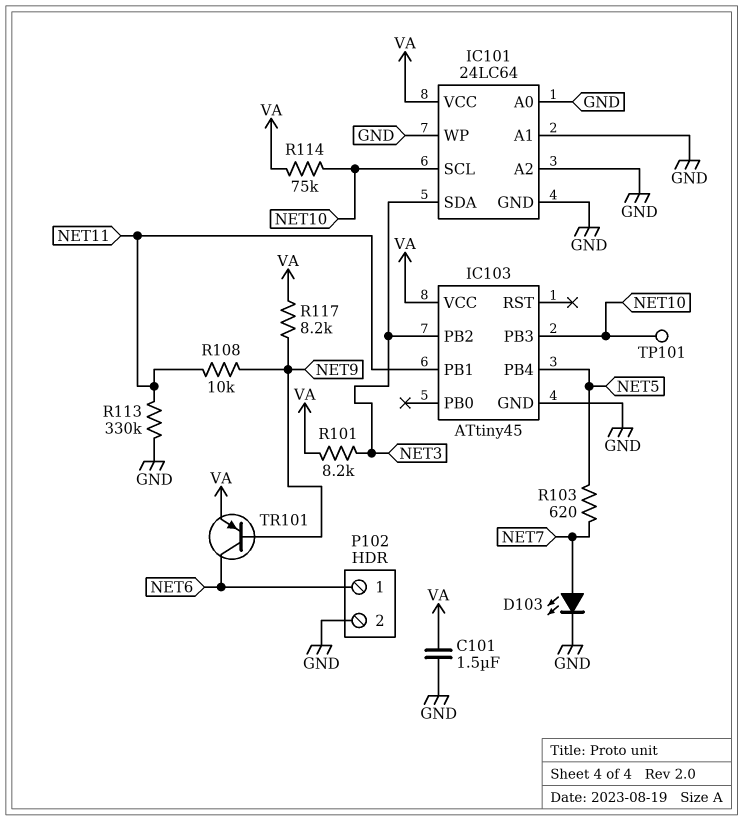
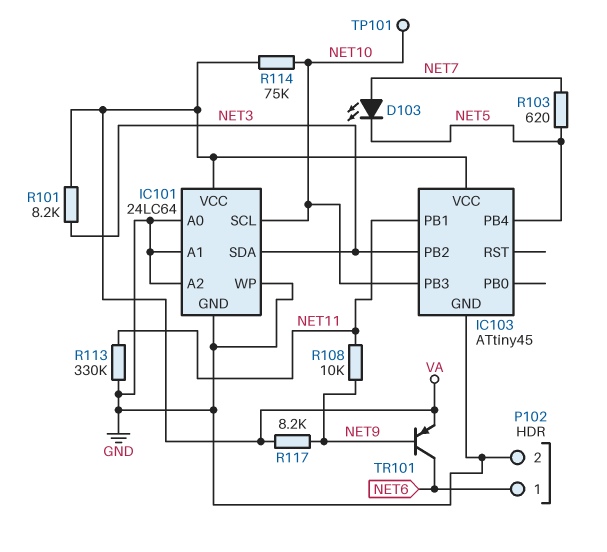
C101: 1.5uF (GND, VA) -> none
D103: LED (A NET7, K GND) -> LED (A NET7, K NET5)

